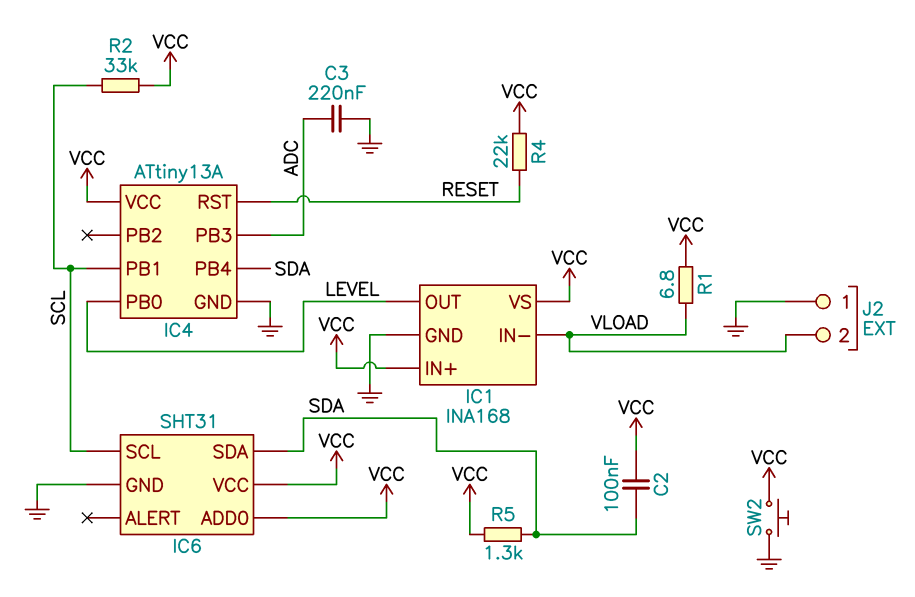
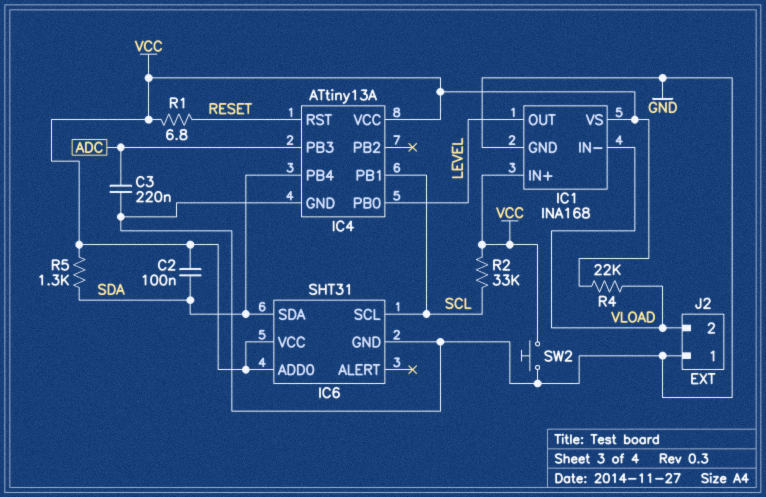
R1: 6.8 (VCC, VLOAD) -> 6.8 (RESET, VCC)
R4: 22k (RESET, VCC) -> 22k (VCC, VLOAD)

